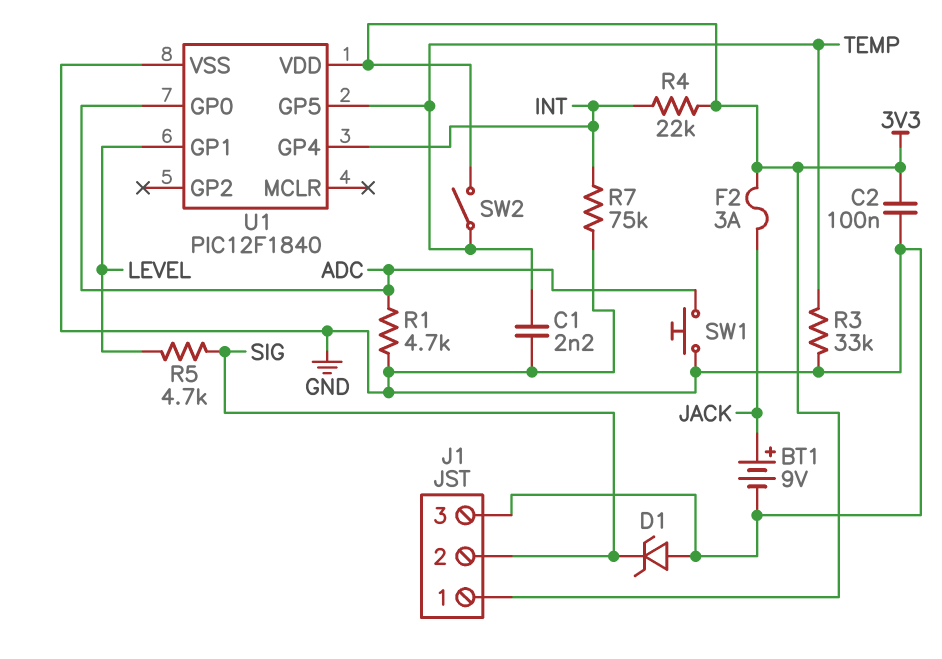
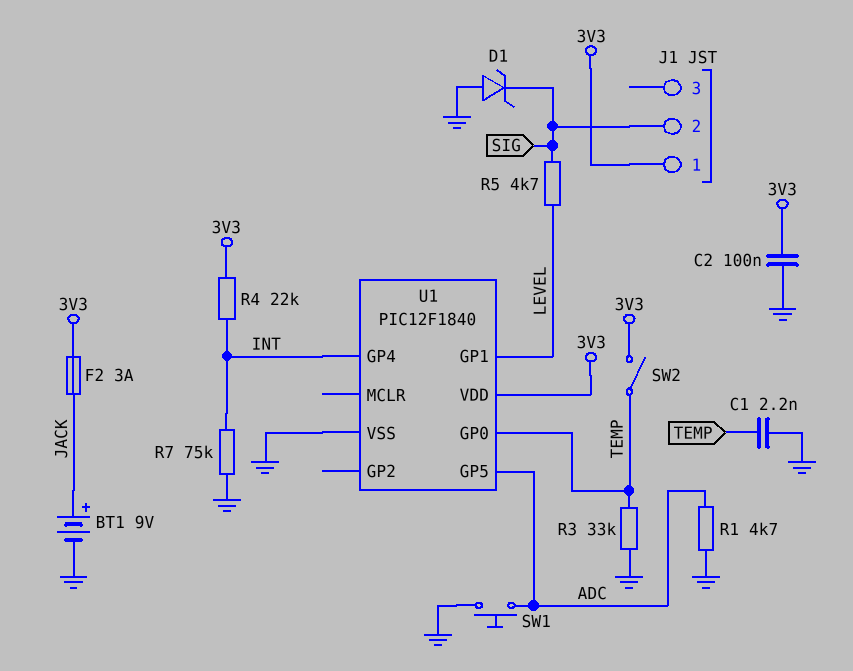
J1 pin 3: GND -> none
U1 pin GP0: ADC -> TEMP
U1 pin GP5: TEMP -> ADC

